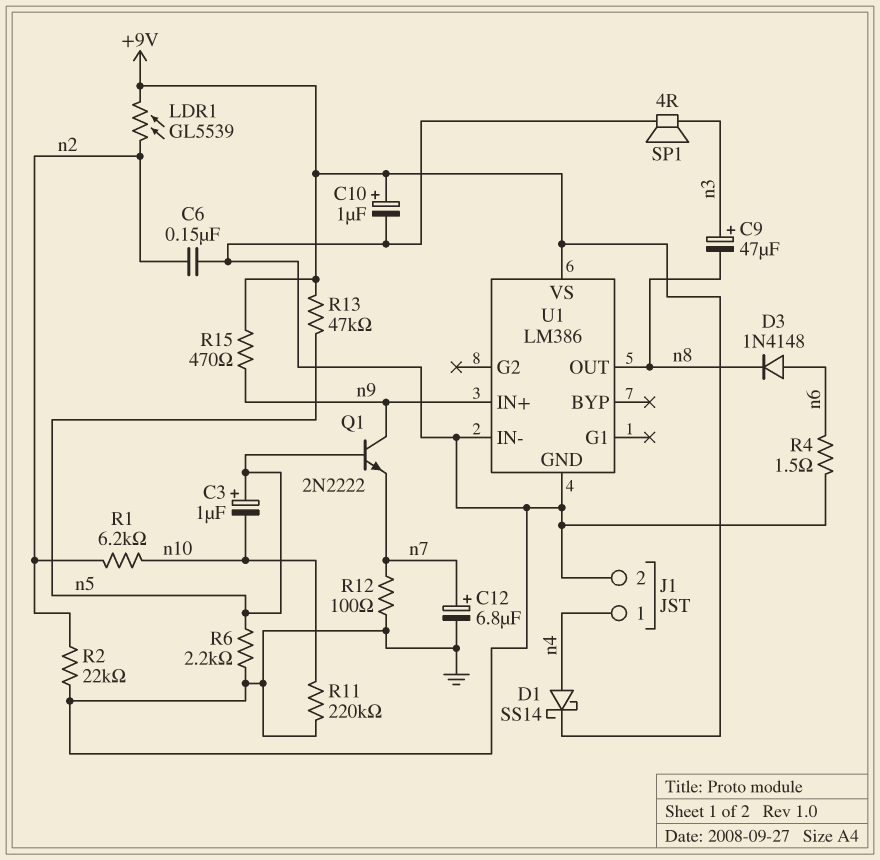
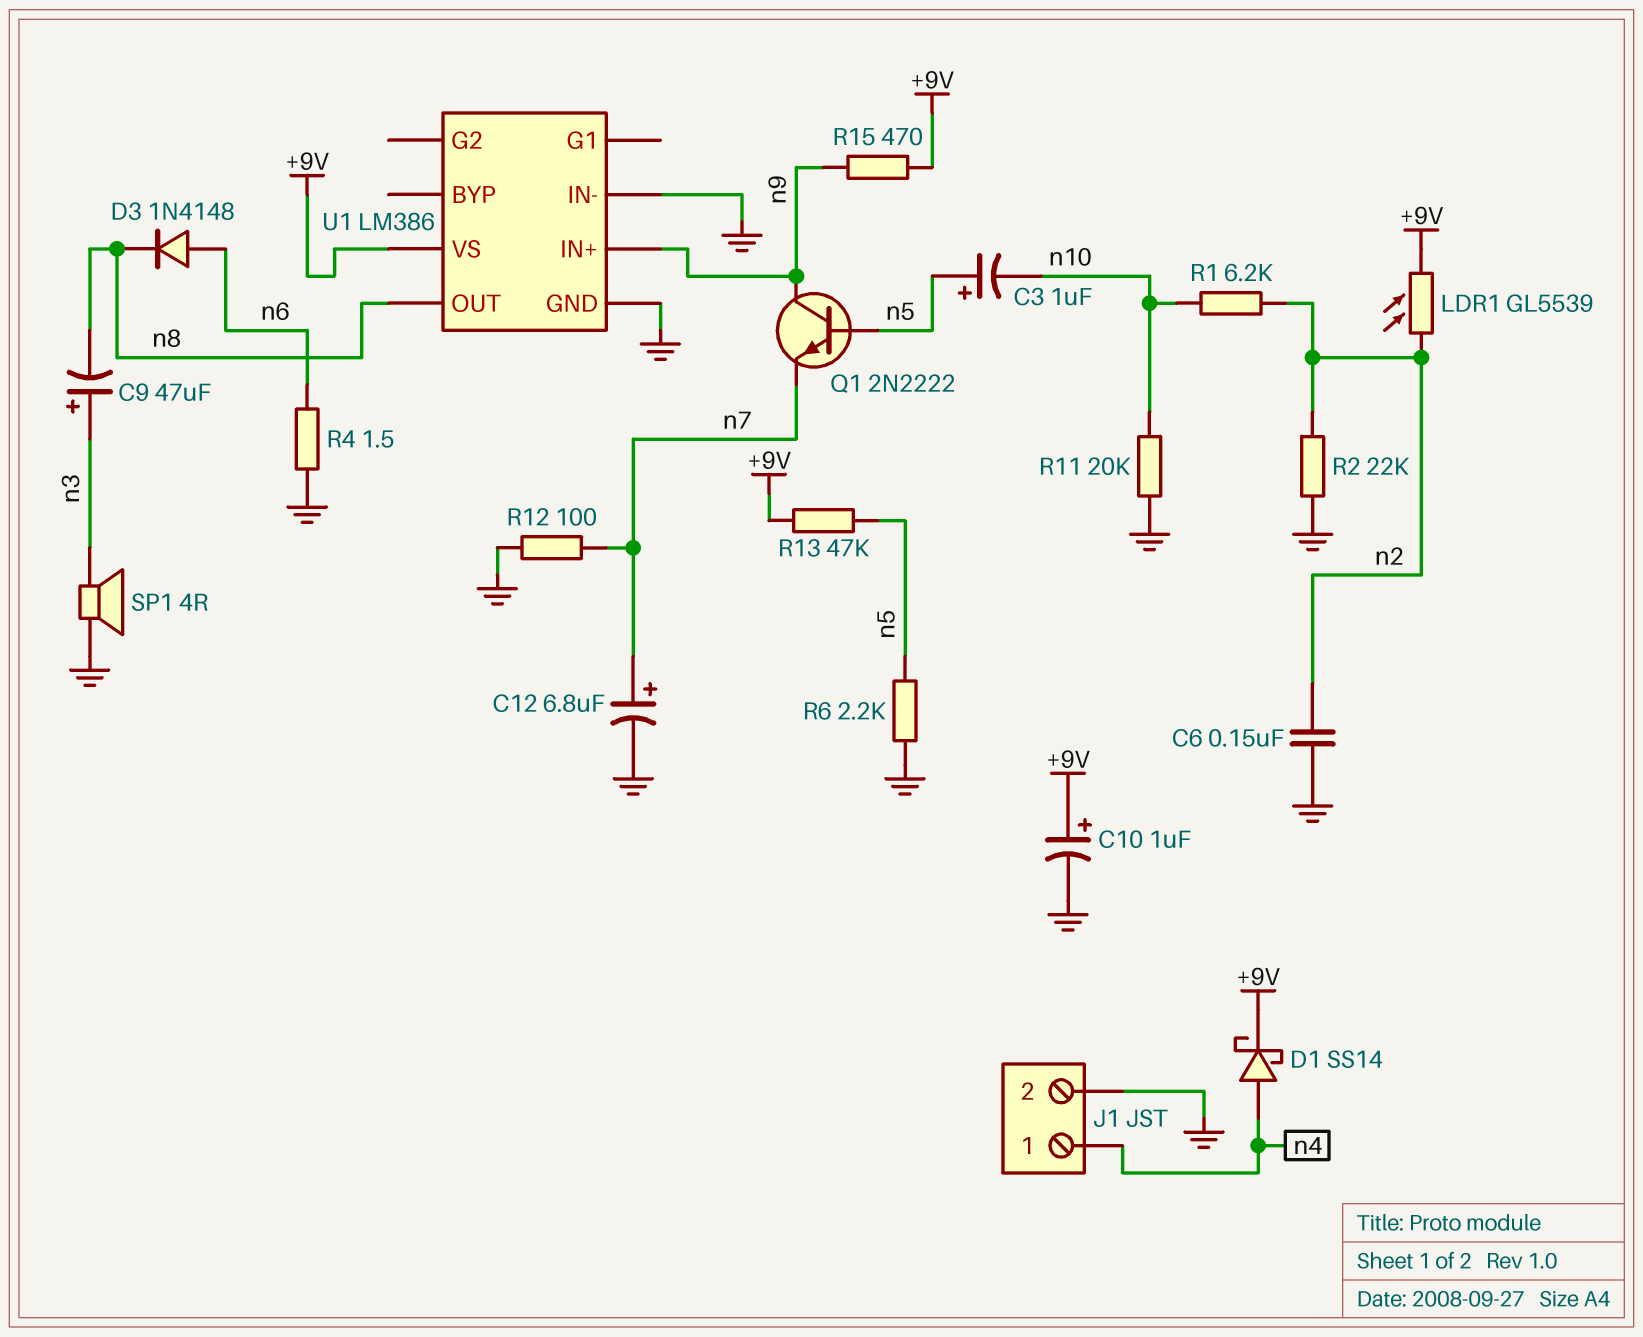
R11: 220k (GND, n10) -> 20k (GND, n10)

